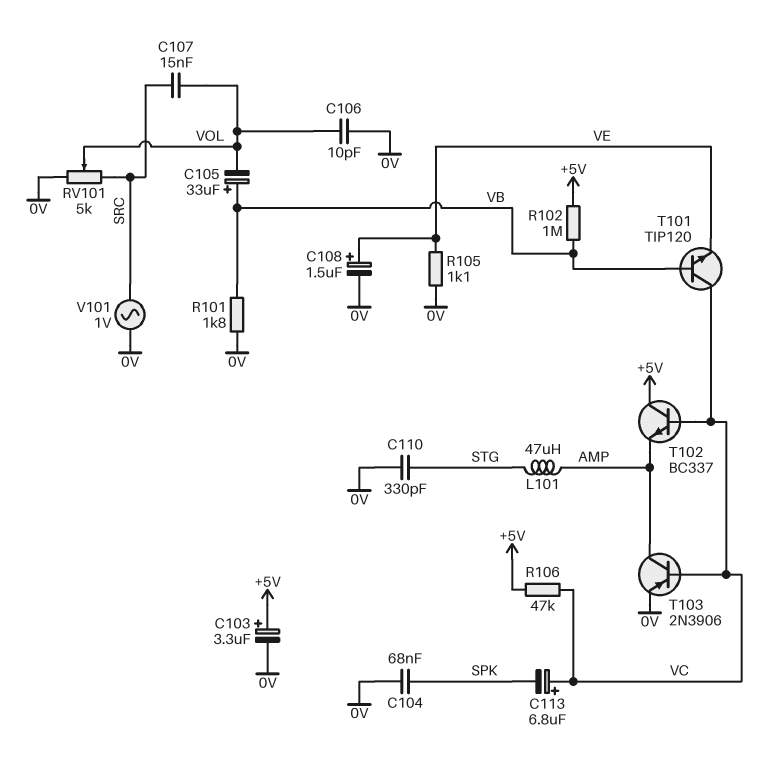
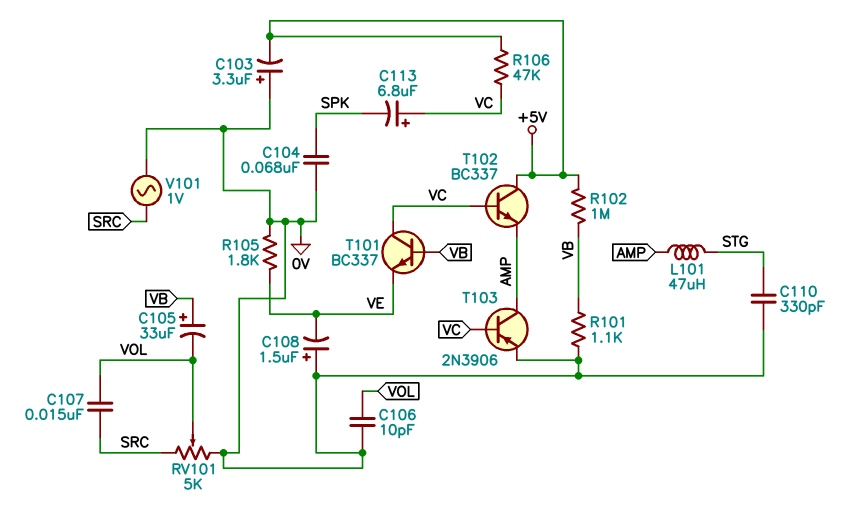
C103: 3.3uF (plus +5V, minus 0V) -> 3.3uF (plus 0V, minus +5V)
C108: 1.5uF (plus VE, minus 0V) -> 1.5uF (plus 0V, minus VE)
R101: 1.8k (0V, VB) -> 1.1k (0V, VB)
R105: 1.1k (0V, VE) -> 1.8k (0V, VE)
T101: NPN TIP120 (B VB, C VC, E VE) -> NPN BC337 (B VB, C VC, E VE)

